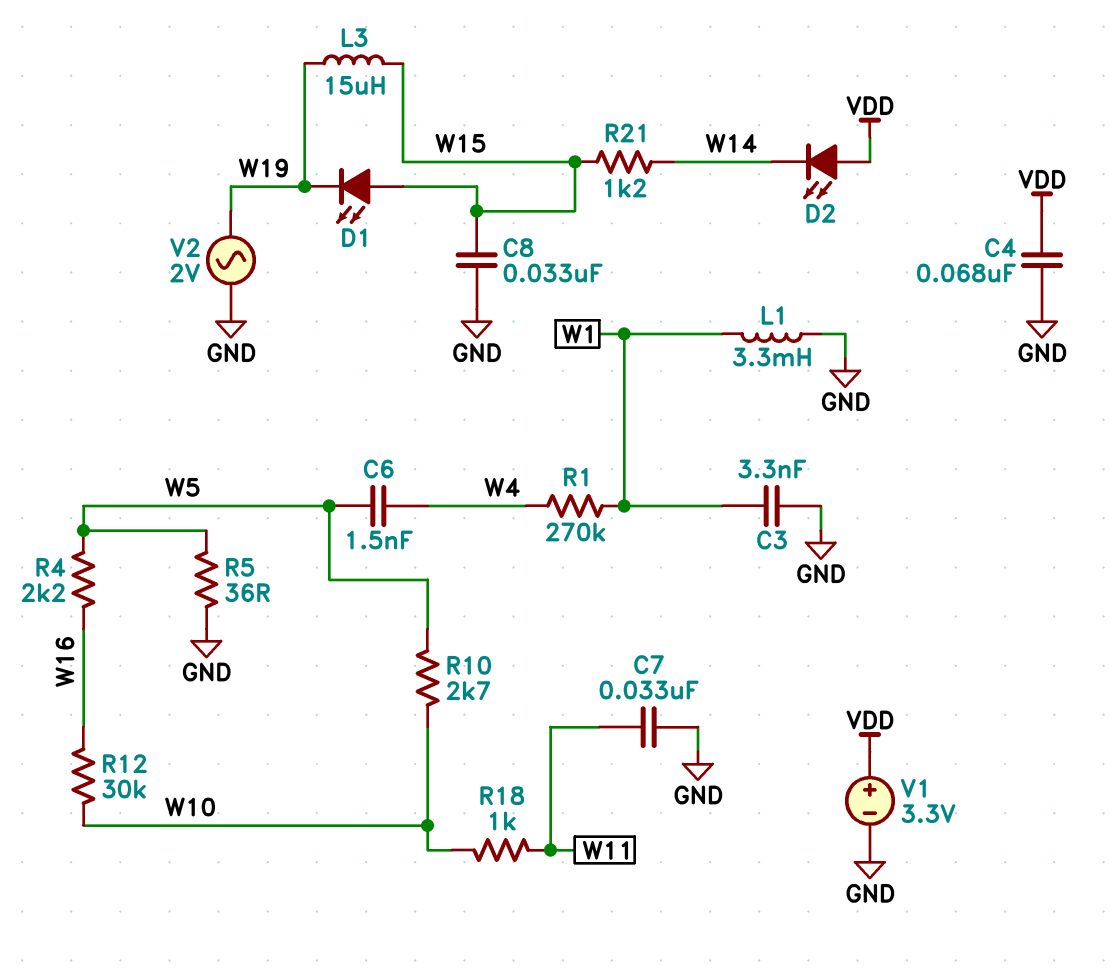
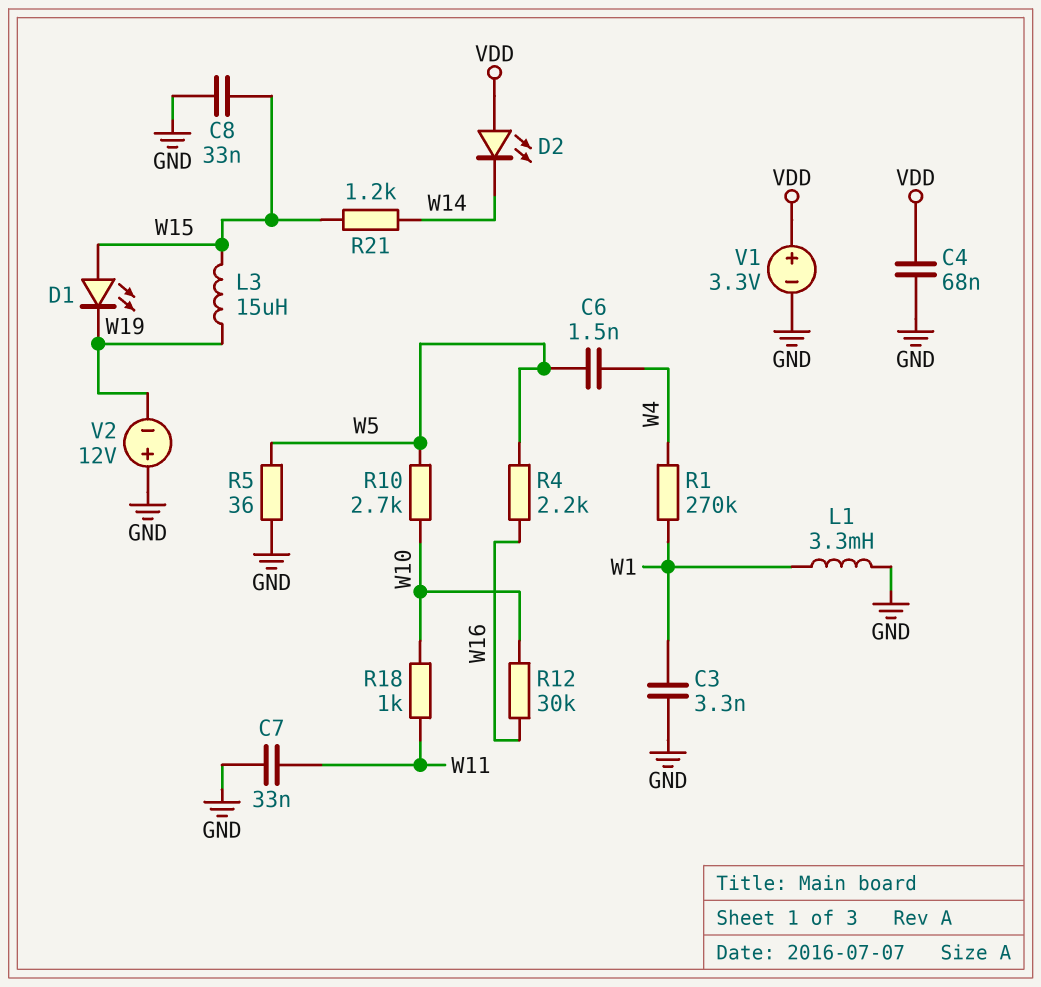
V2: AC 2V (GND, W19) -> 12V (plus GND, minus W19)

